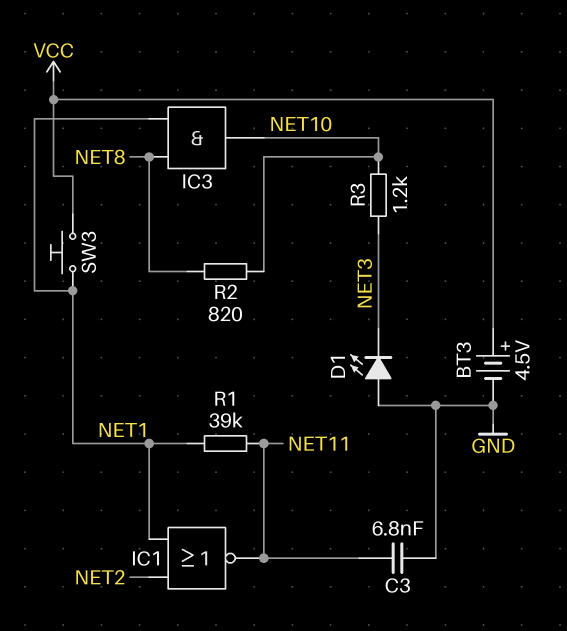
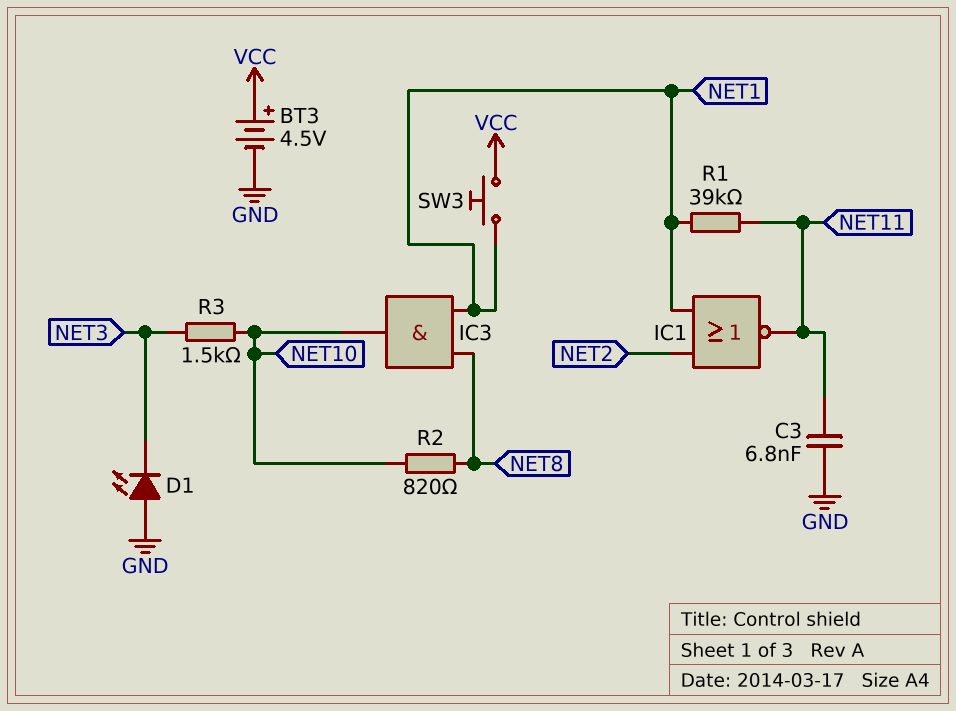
R3: 1.2k (NET3, NET10) -> 1.5k (NET3, NET10)

